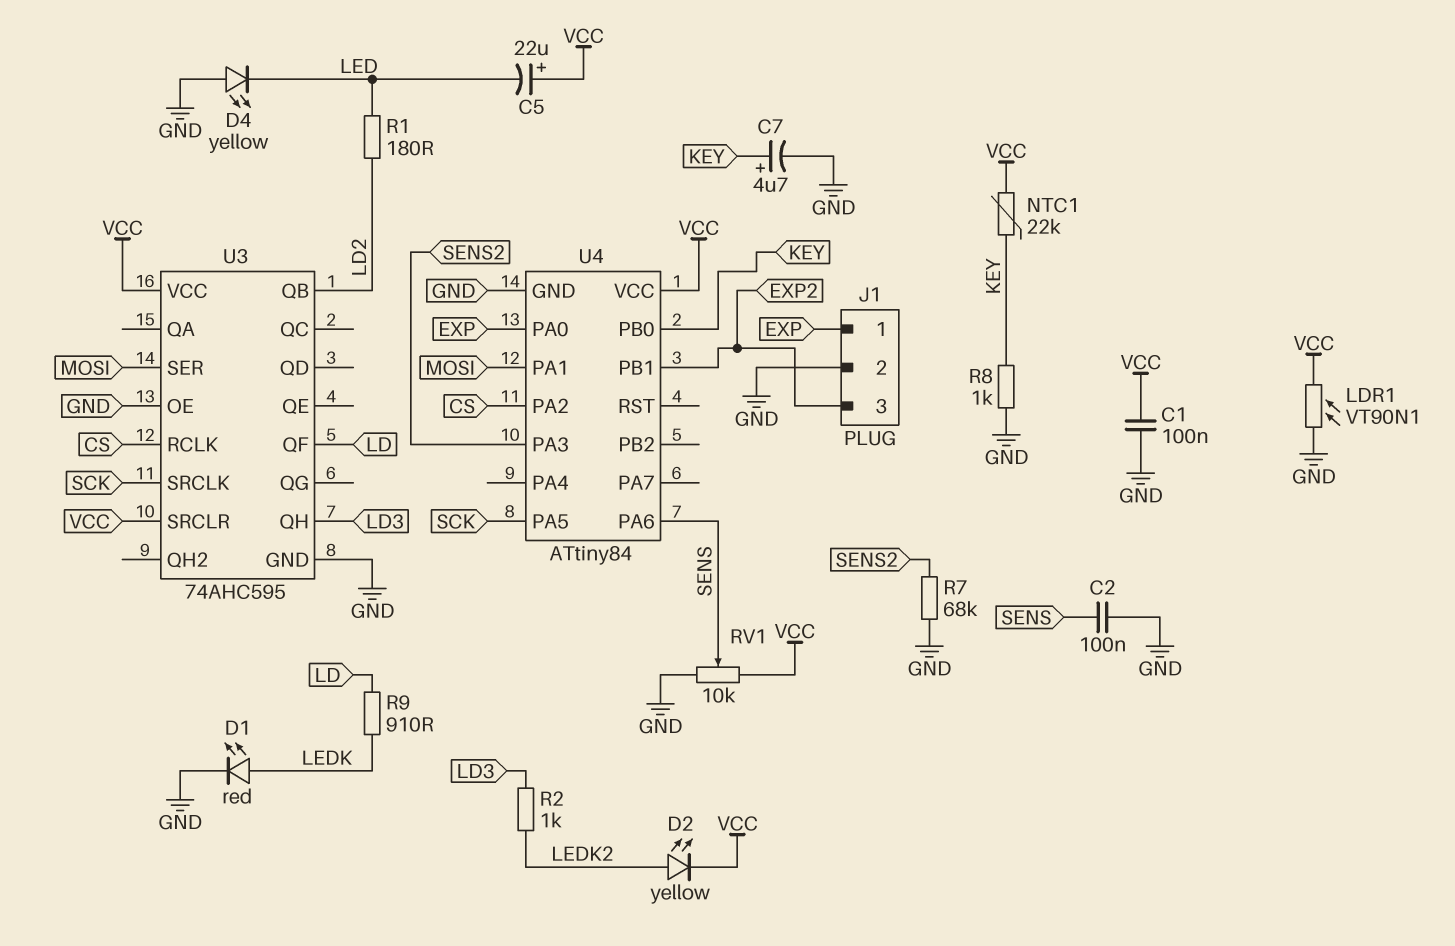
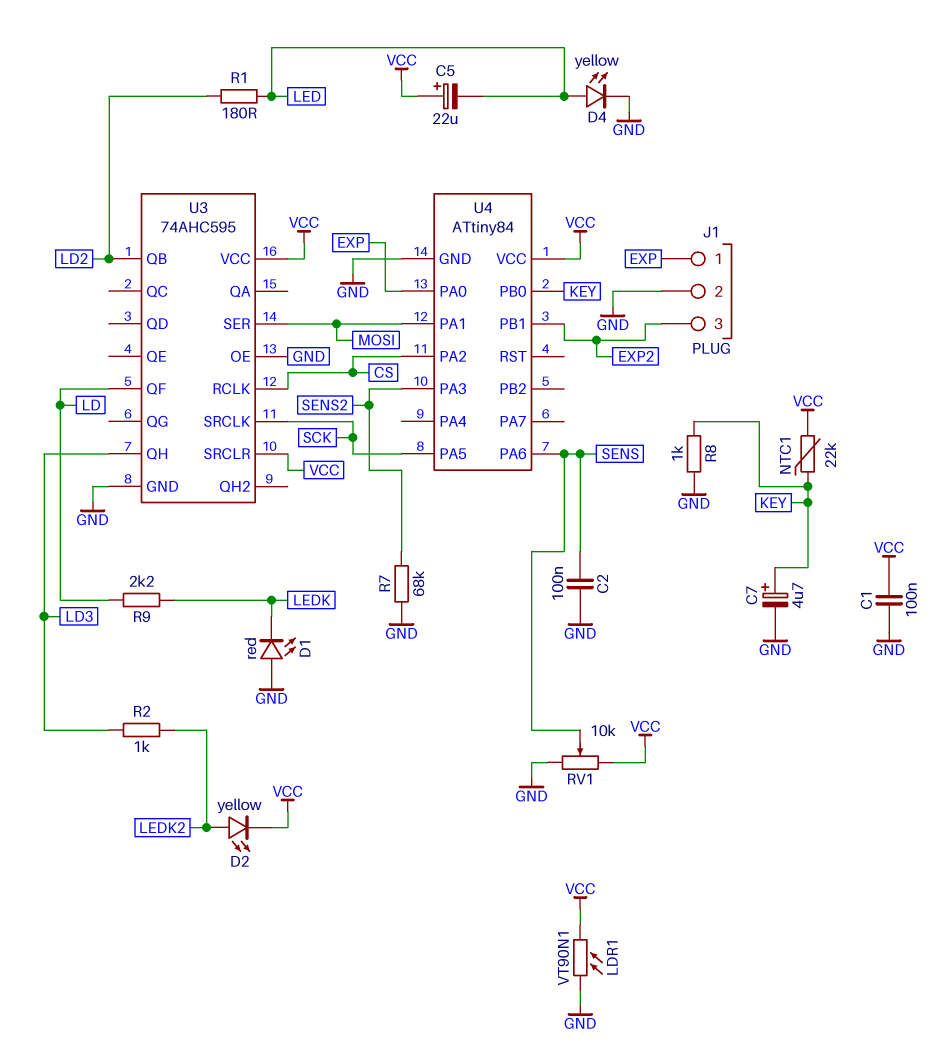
D1: LED red (A LEDK, K GND) -> LED red (A GND, K LEDK)
D4: LED yellow (A GND, K LED) -> LED yellow (A LED, K GND)
R9: 910 (LD, LEDK) -> 2.2k (LD, LEDK)

